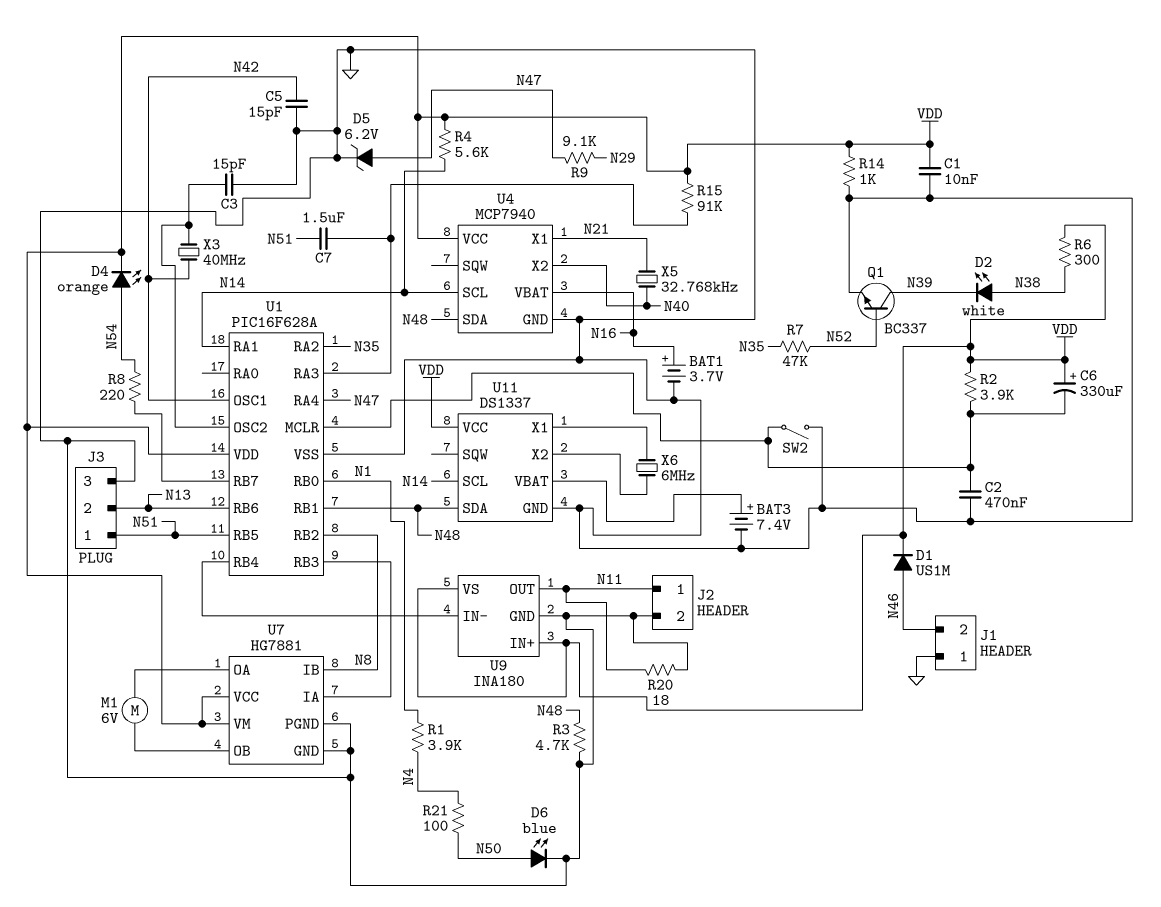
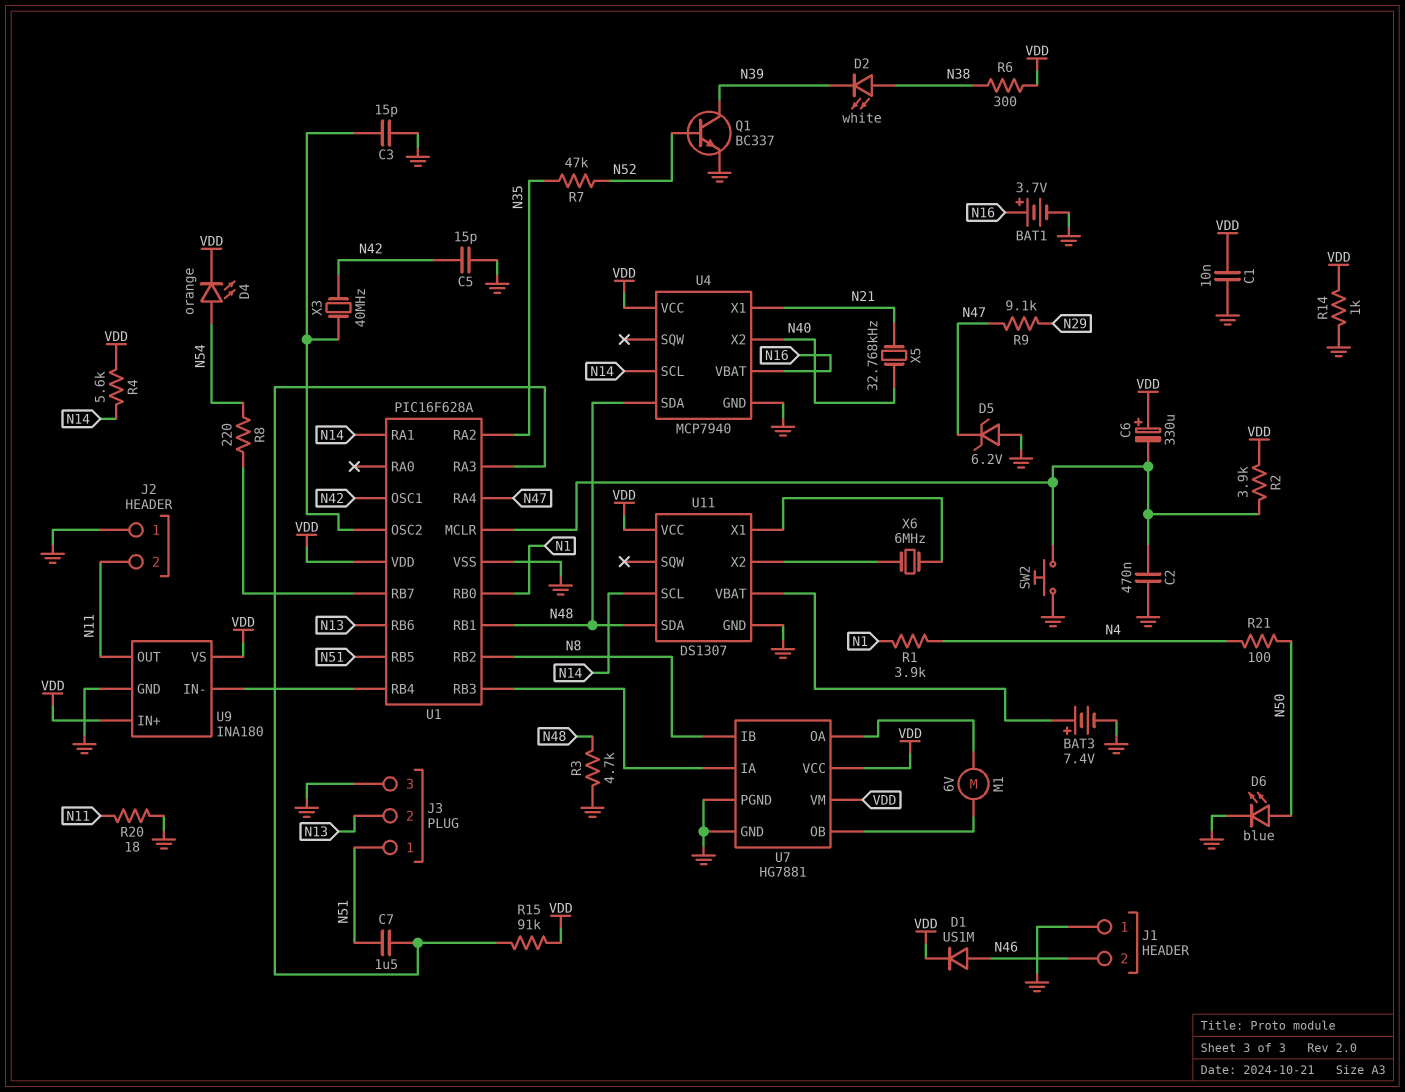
D5: zener 6.2V (A N47, K GND) -> zener 6.2V (A GND, K N47)
J2 pin 1: N11 -> GND
J2 pin 2: GND -> N11
SW2: switch (GND, U1/MCLR) -> button (GND, U1/MCLR)
U11: DS1337 -> DS1307

